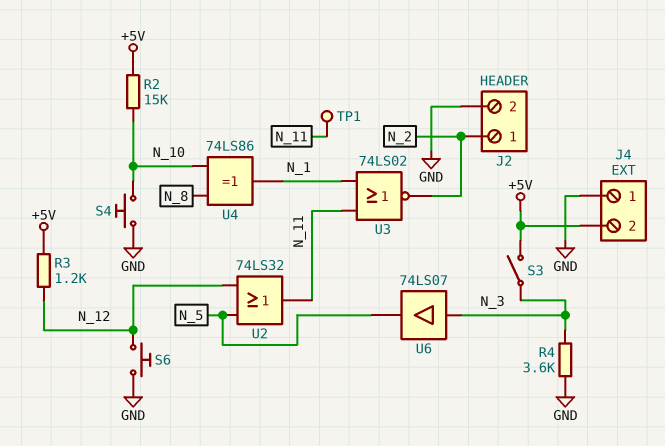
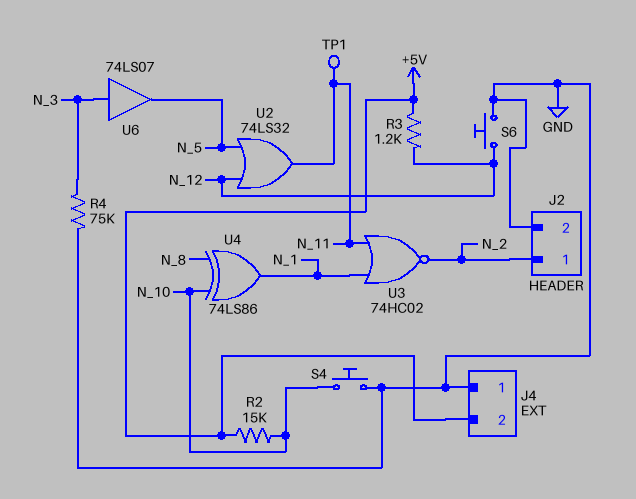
R4: 3.6k (GND, N_3) -> 75k (GND, N_3)
S3: switch (+5V, N_3) -> none
U3: NOR 74LS02 (in N_1, in N_11, out N_2) -> NOR 74HC02 (in N_1, in N_11, out N_2)

